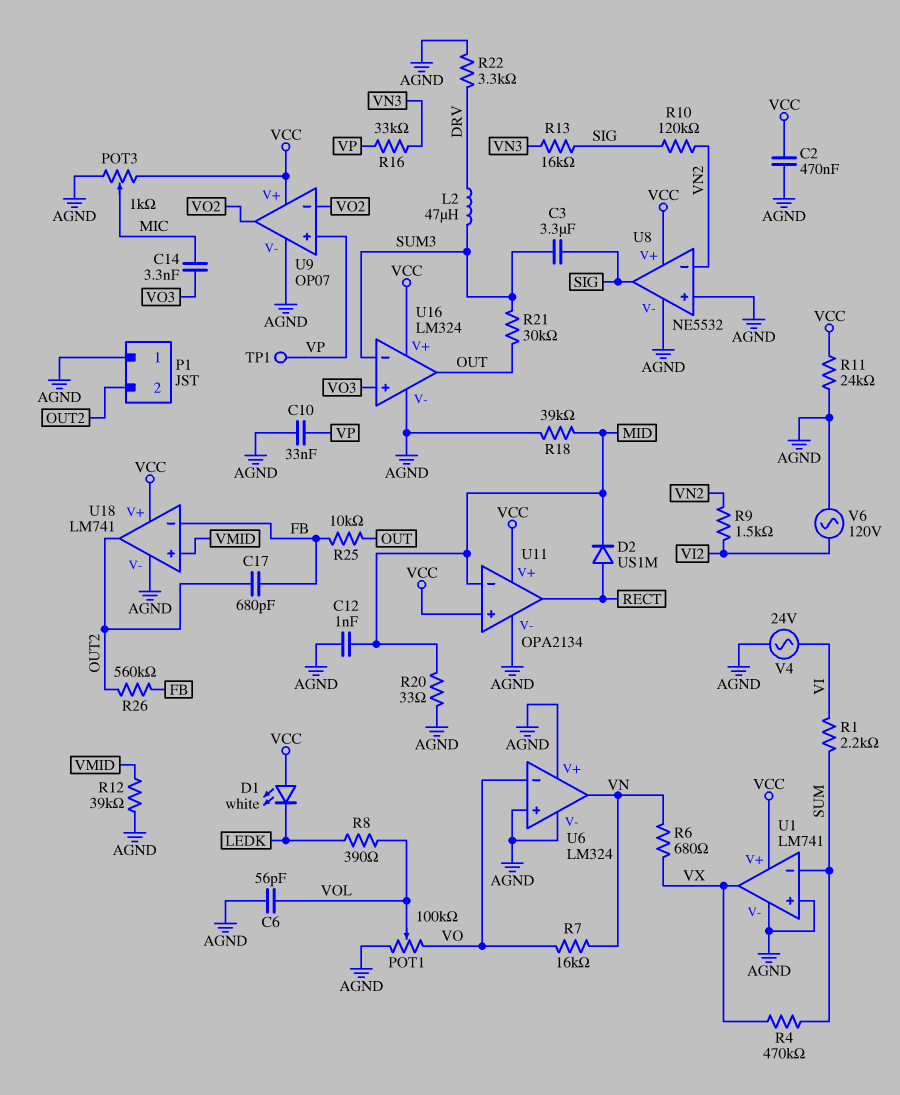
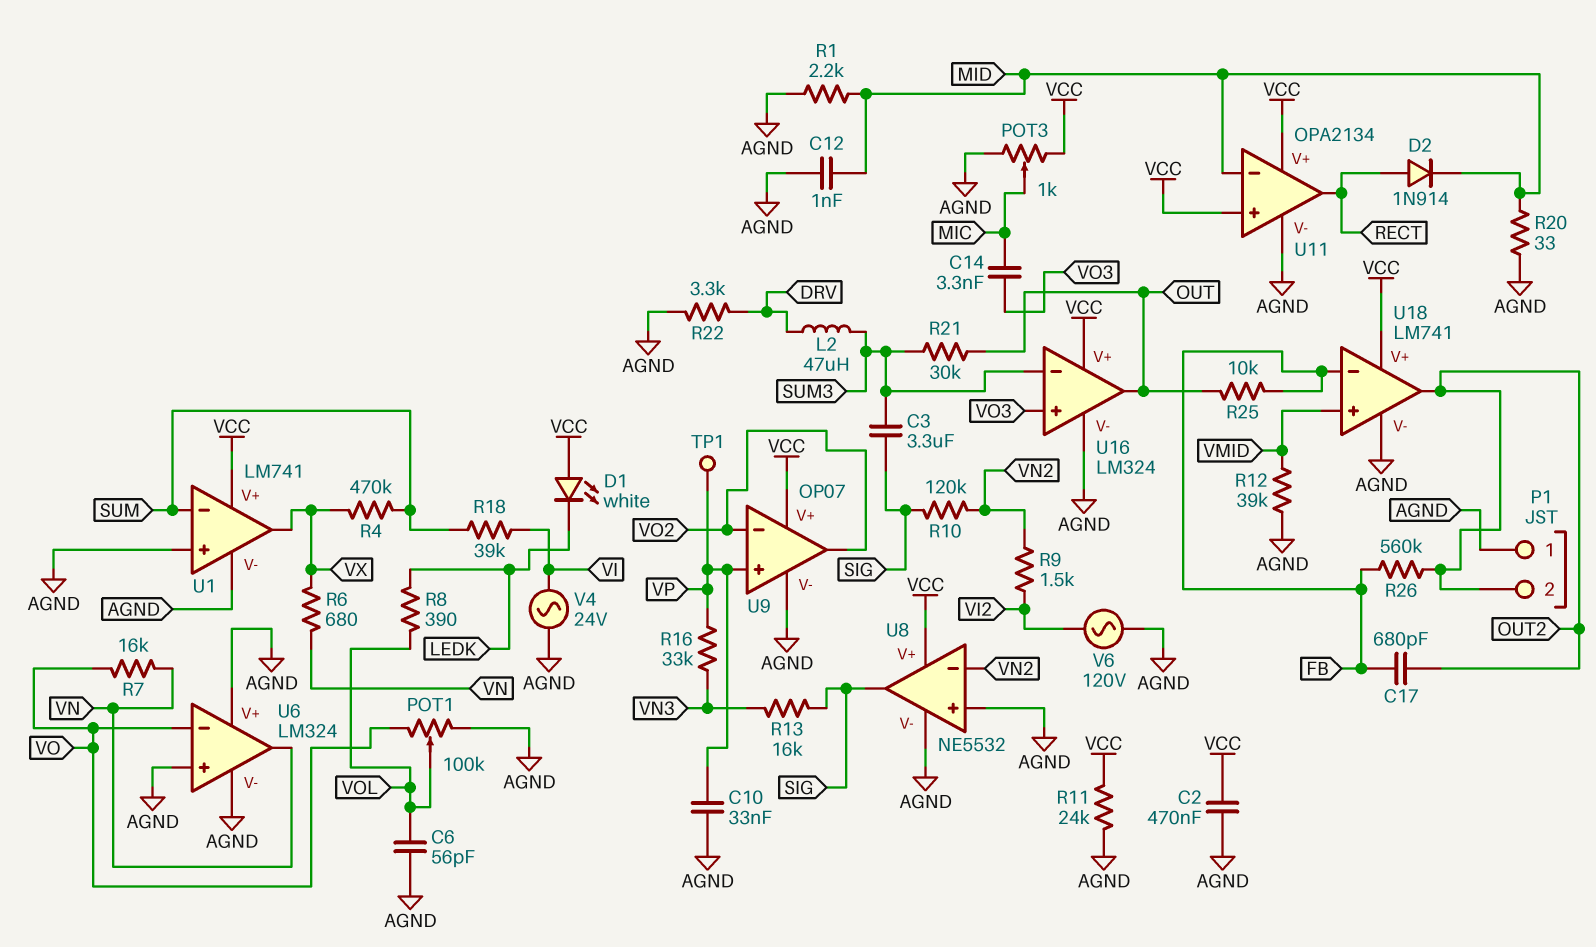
D2: diode US1M (A RECT, K MID) -> diode 1N914 (A RECT, K MID)
R1: 2.2k (SUM, VI) -> 2.2k (AGND, MID)
R18: 39k (AGND, MID) -> 39k (SUM, VI)

